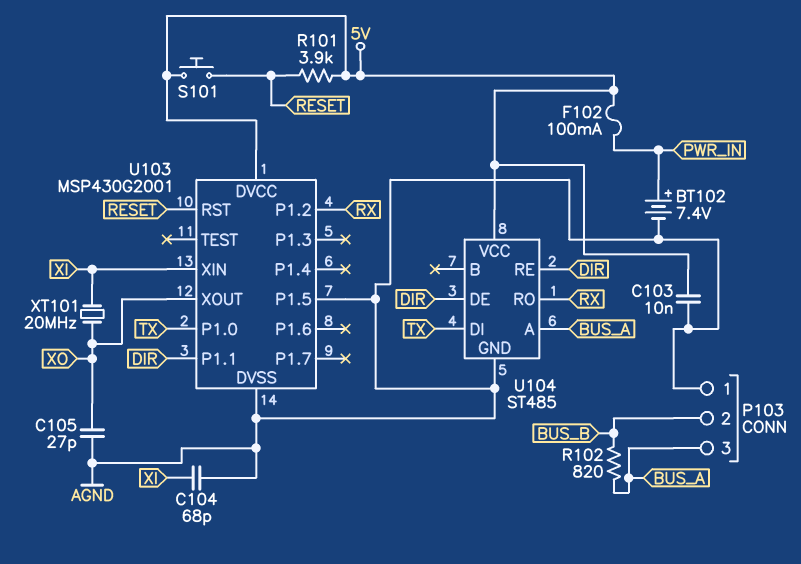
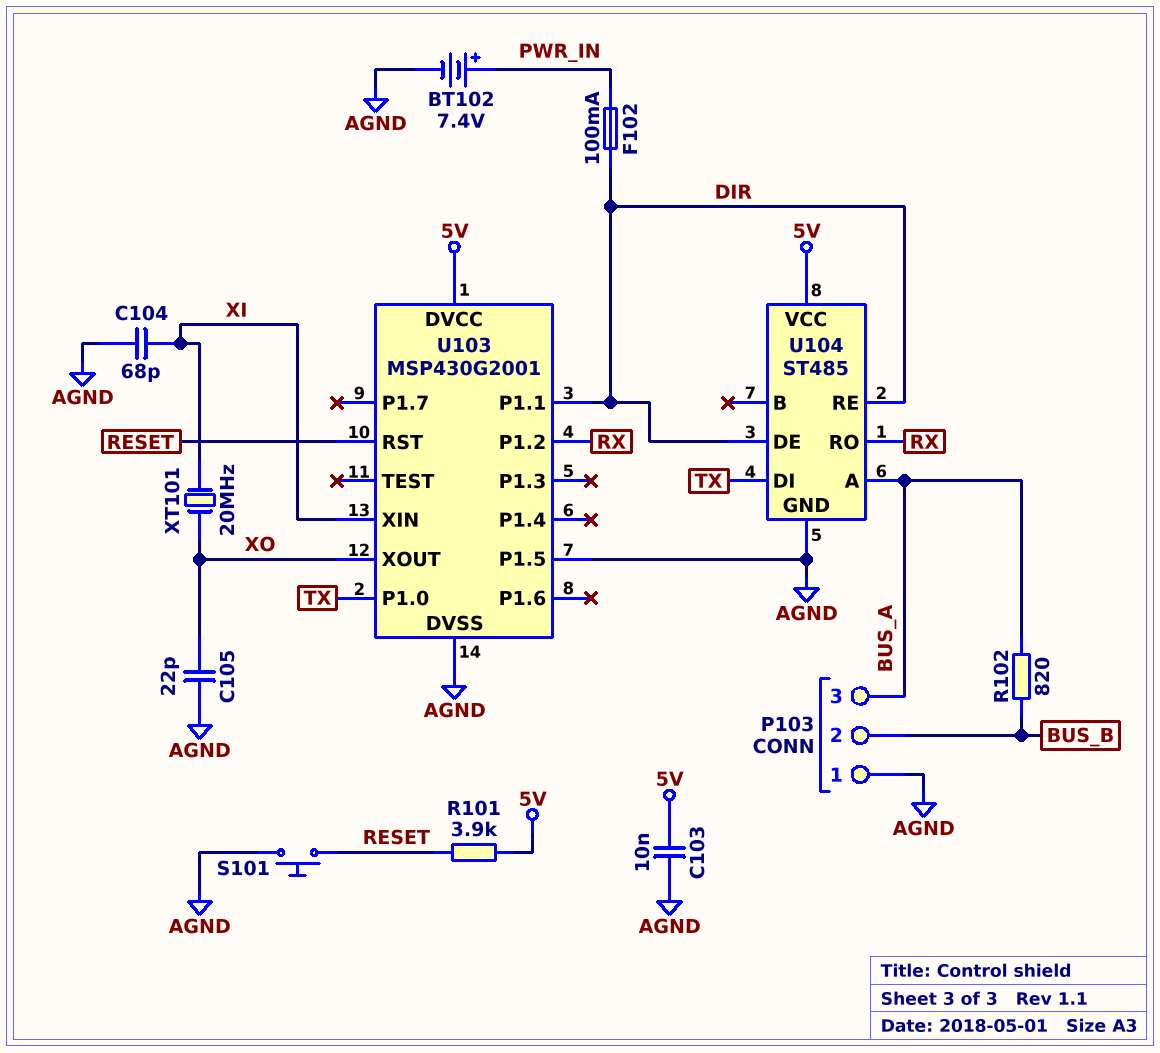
C105: 27pF (AGND, XO) -> 22pF (AGND, XO)
F102: 100mA (5V, PWR_IN) -> 100mA (DIR, PWR_IN)
S101: button (5V, RESET) -> button (AGND, RESET)

